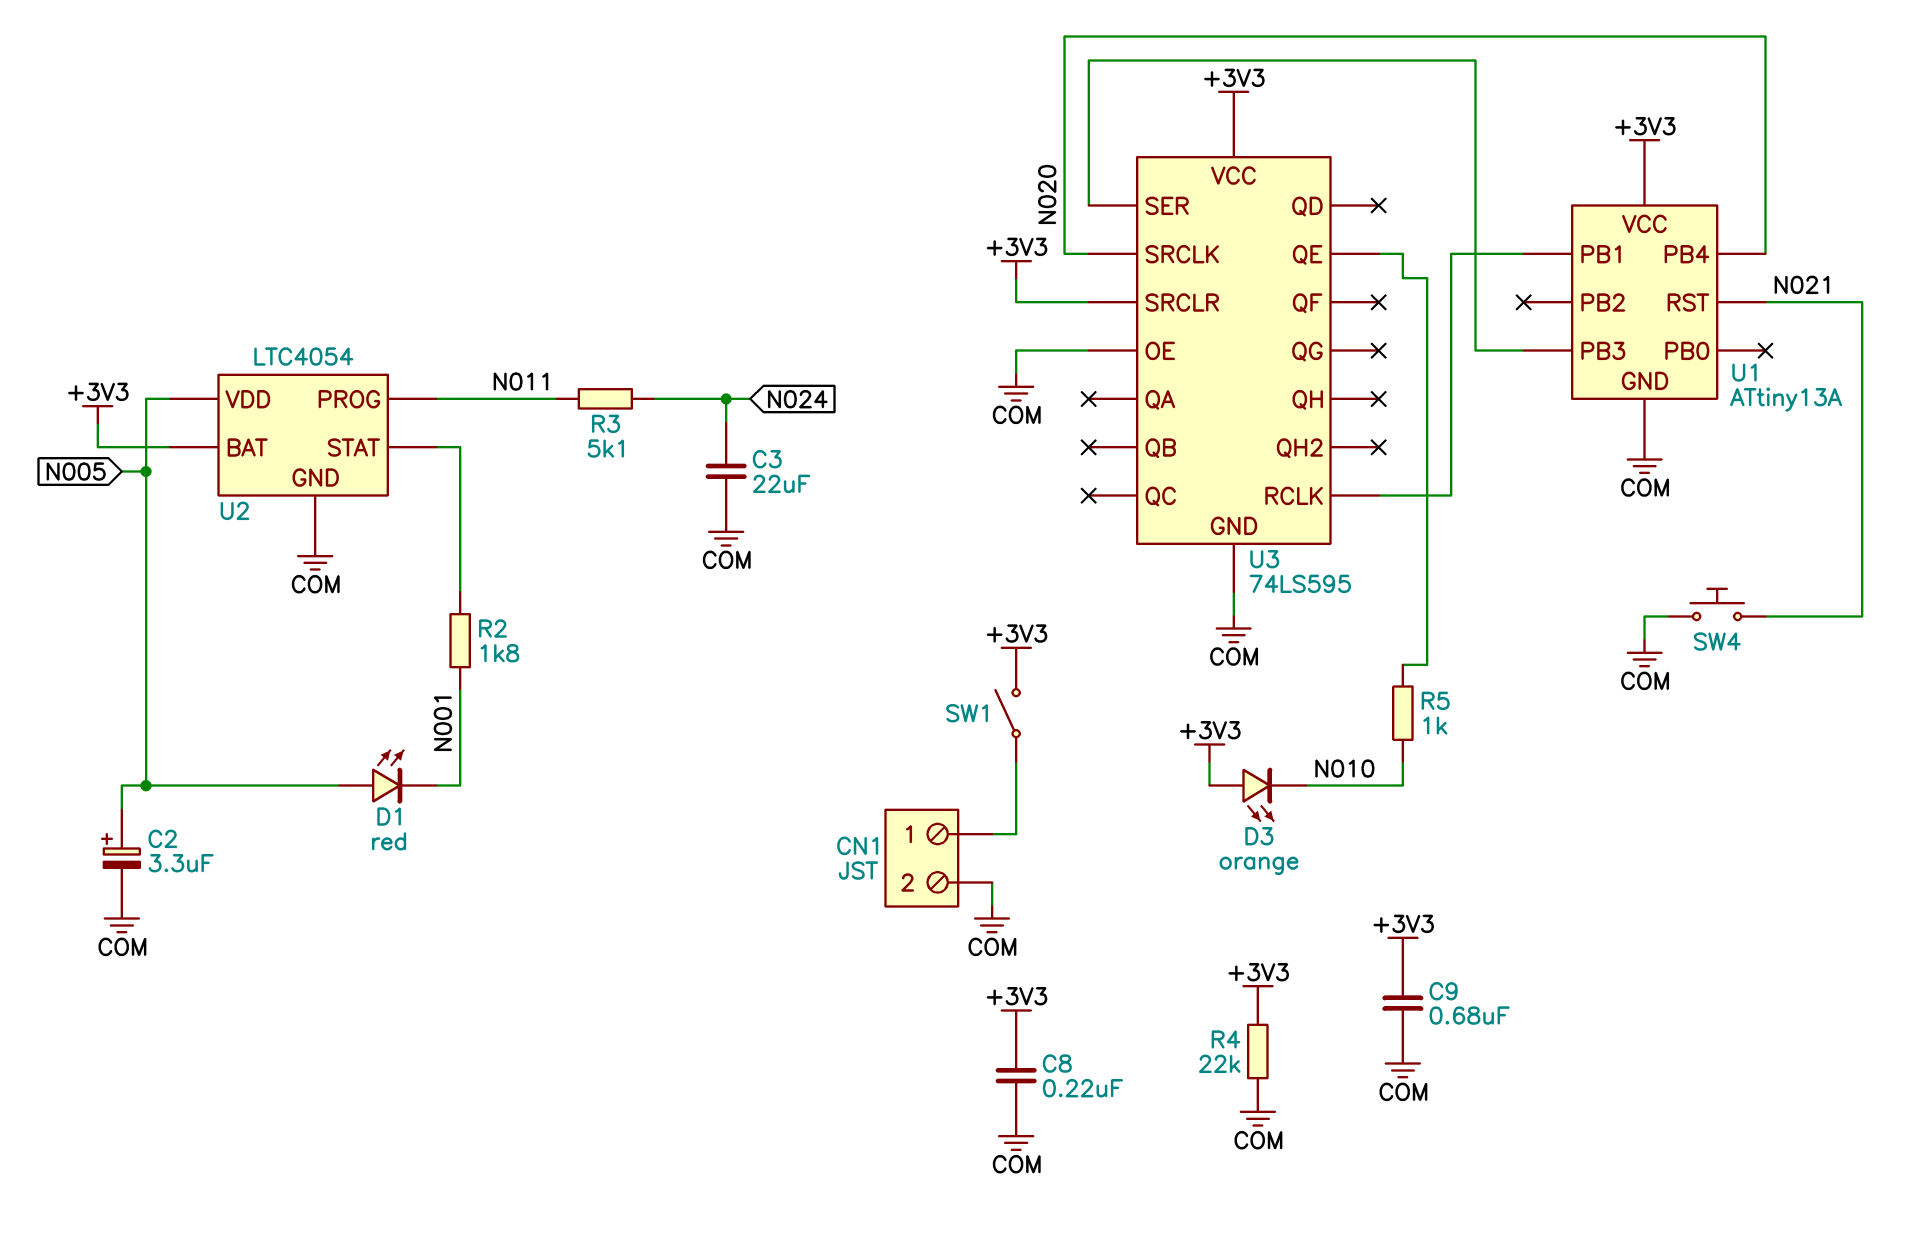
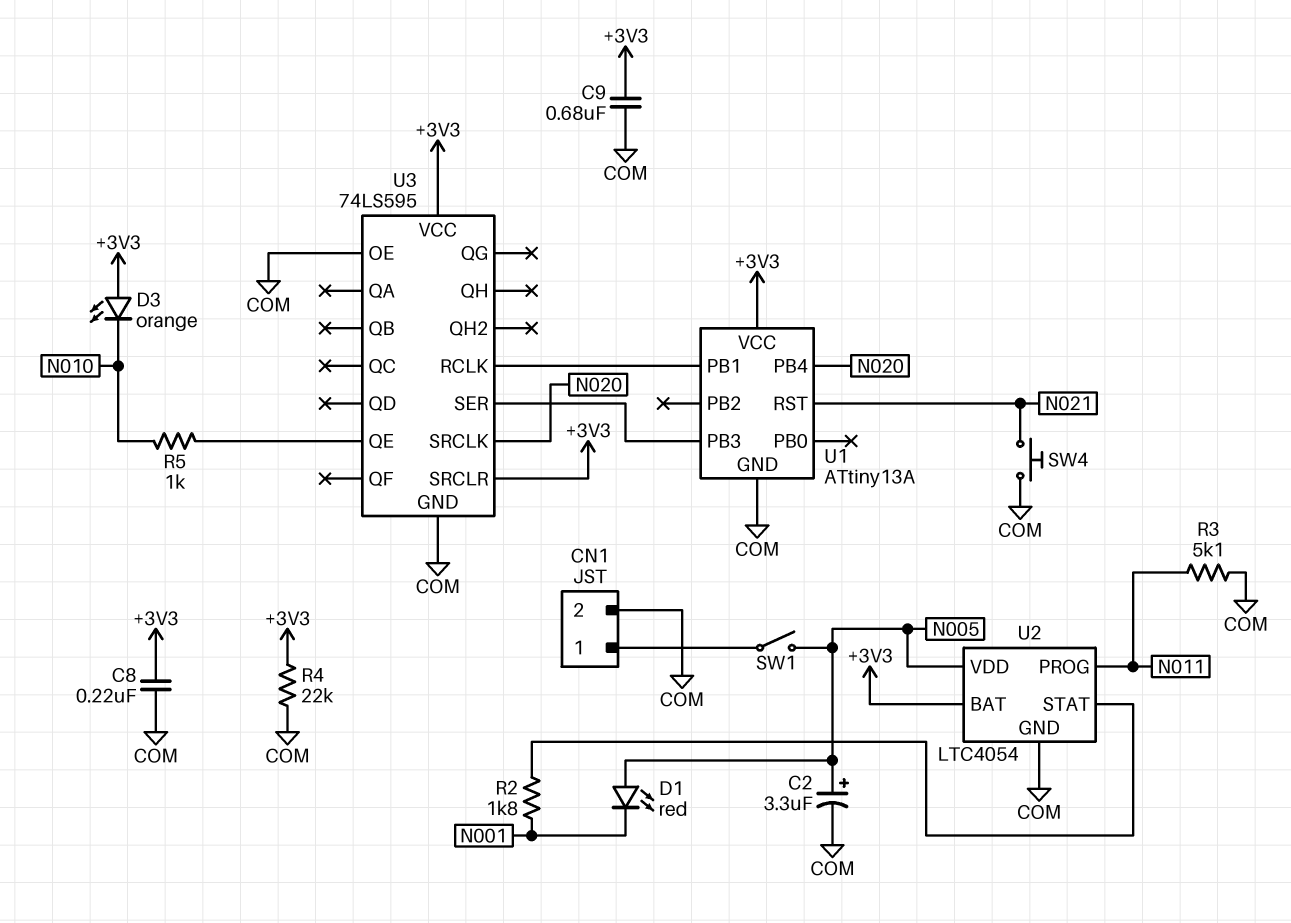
C3: 22uF (COM, N024) -> none
R3: 5.1k (N011, N024) -> 5.1k (COM, N011)
SW1: switch (+3V3, CN1/1) -> switch (CN1/1, N005)

